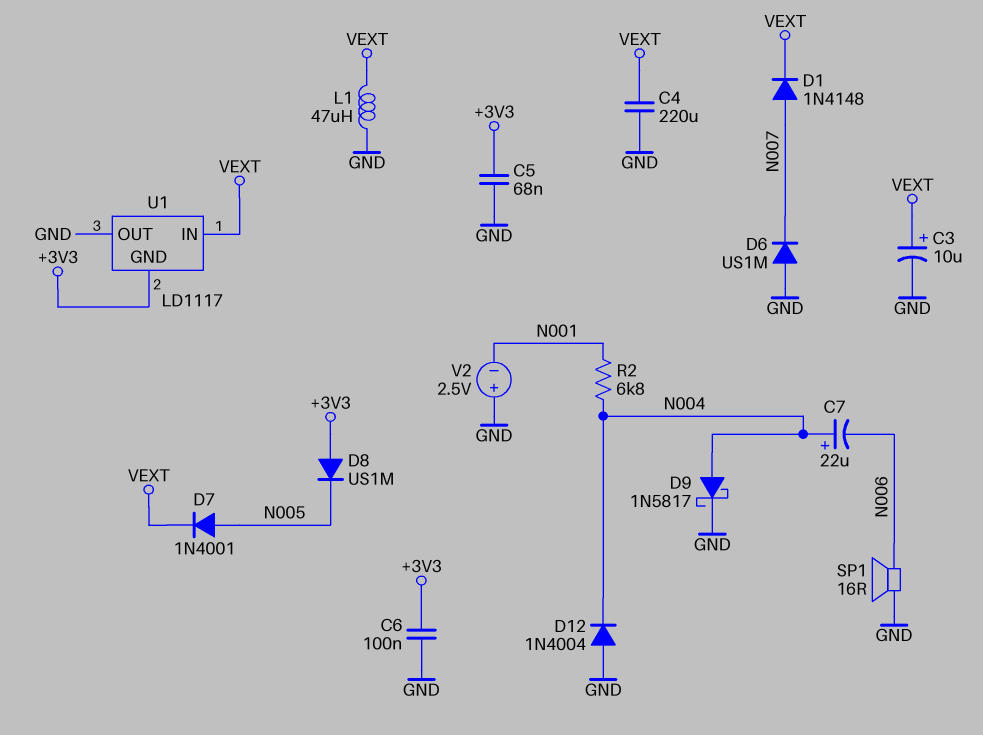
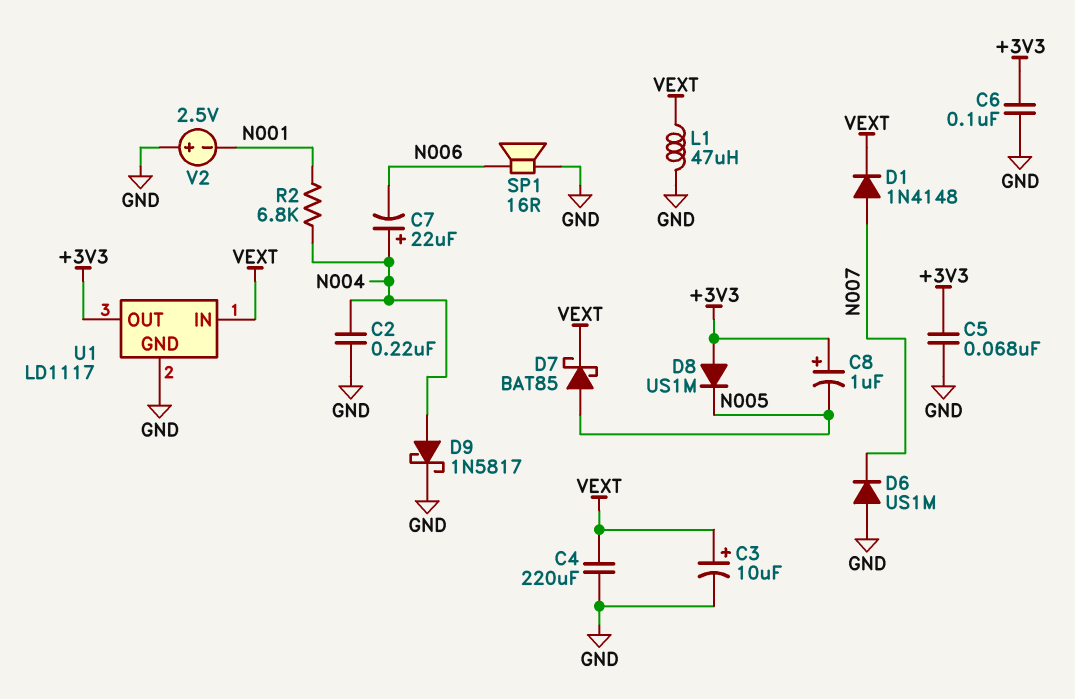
C2: none -> 220nF (GND, N004)
C8: none -> 1uF (plus +3V3, minus N005)
D7: diode 1N4001 (A N005, K VEXT) -> schottky BAT85 (A N005, K VEXT)
D12: diode 1N4004 (A GND, K N004) -> none
U1 pin GND: +3V3 -> GND
U1 pin OUT: GND -> +3V3

